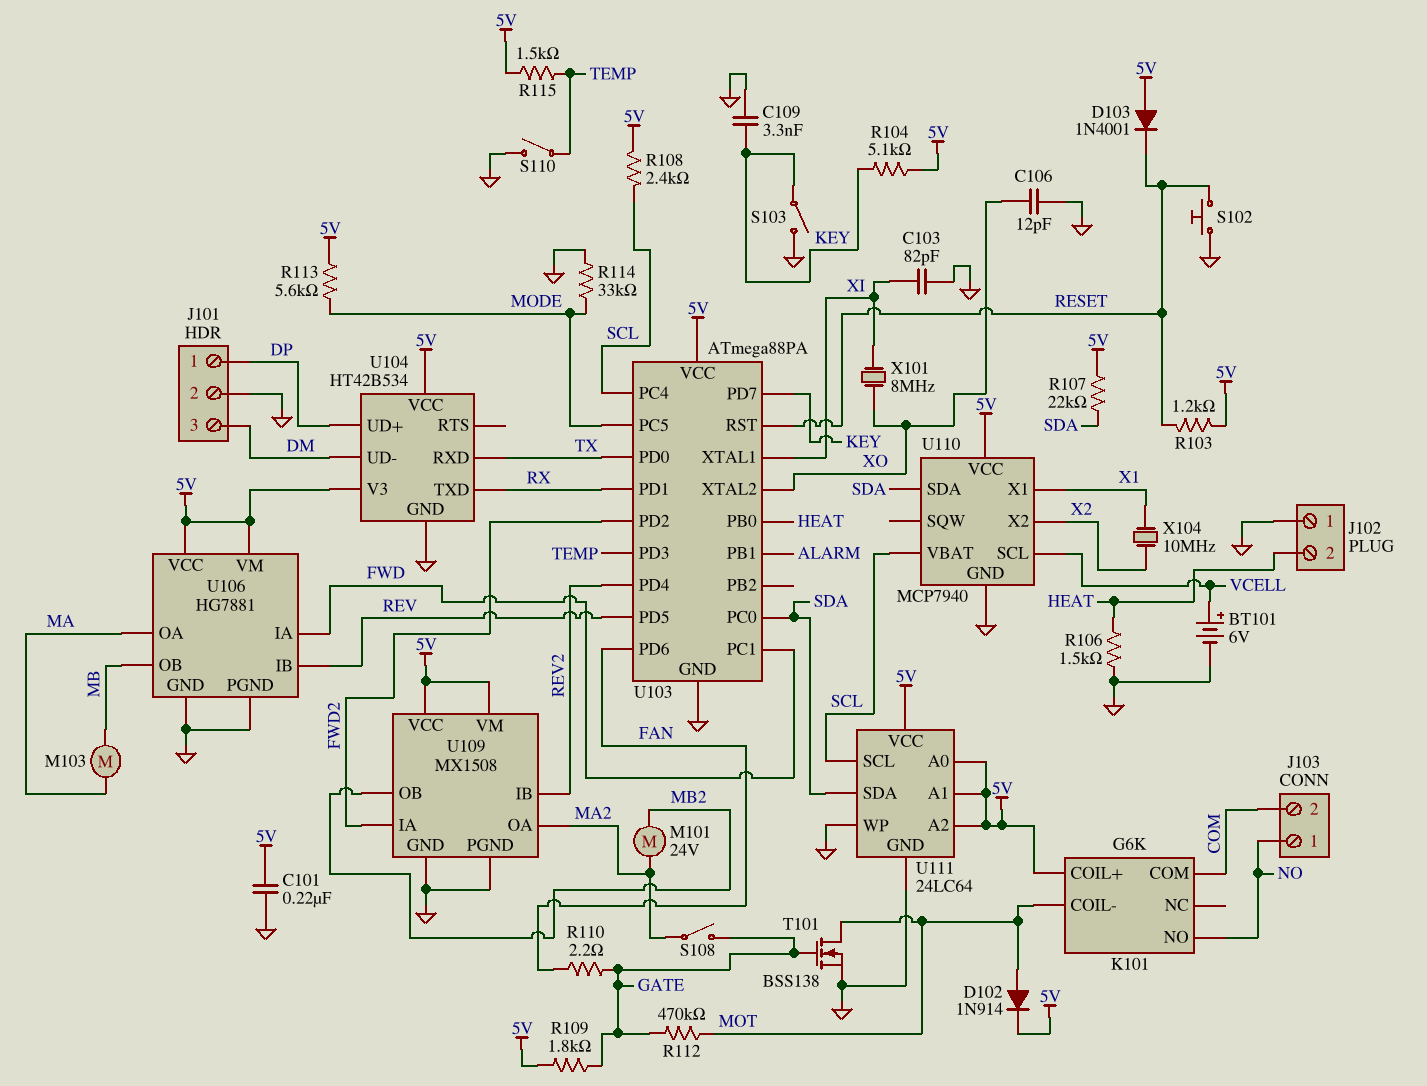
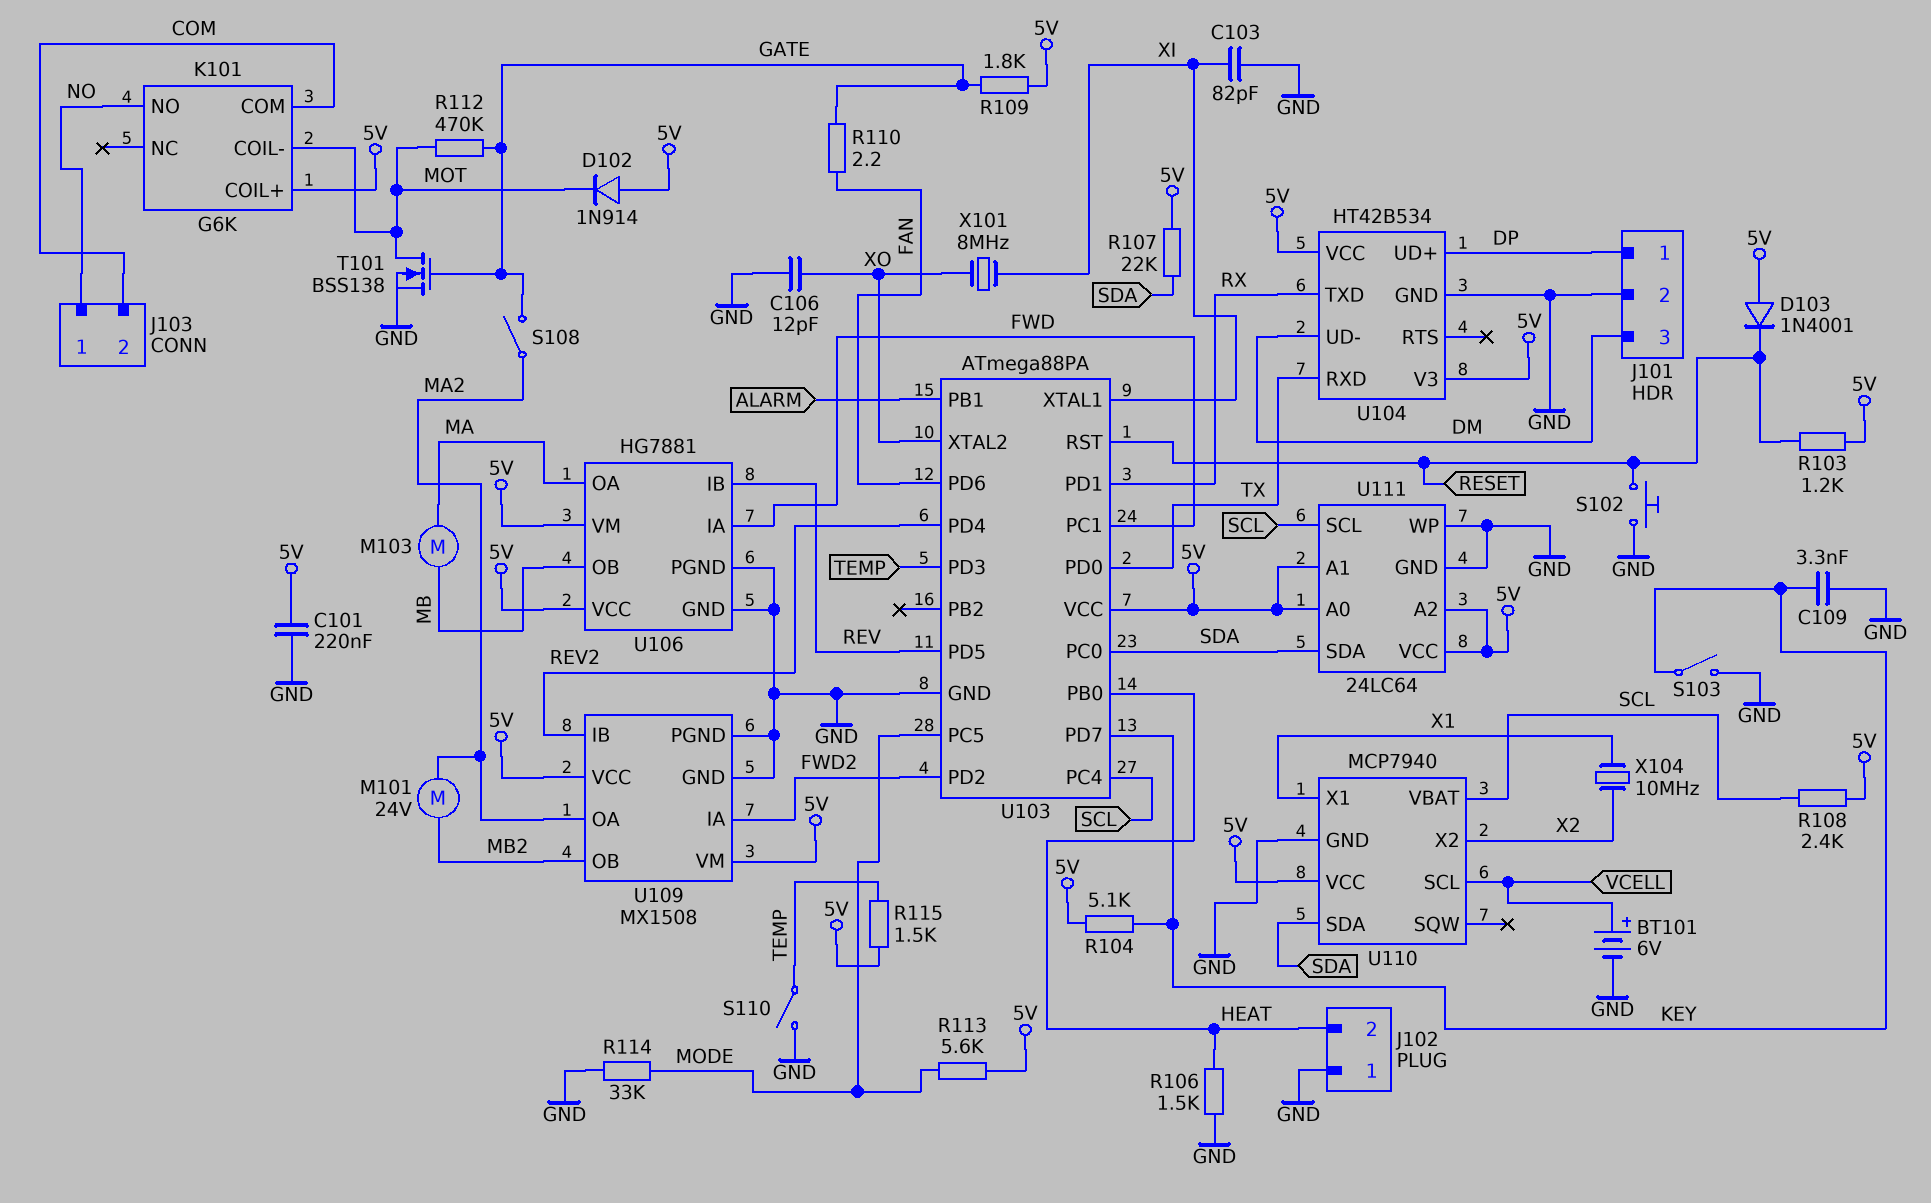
D102: diode 1N914 (A MOT, K 5V) -> diode 1N914 (A 5V, K MOT)

